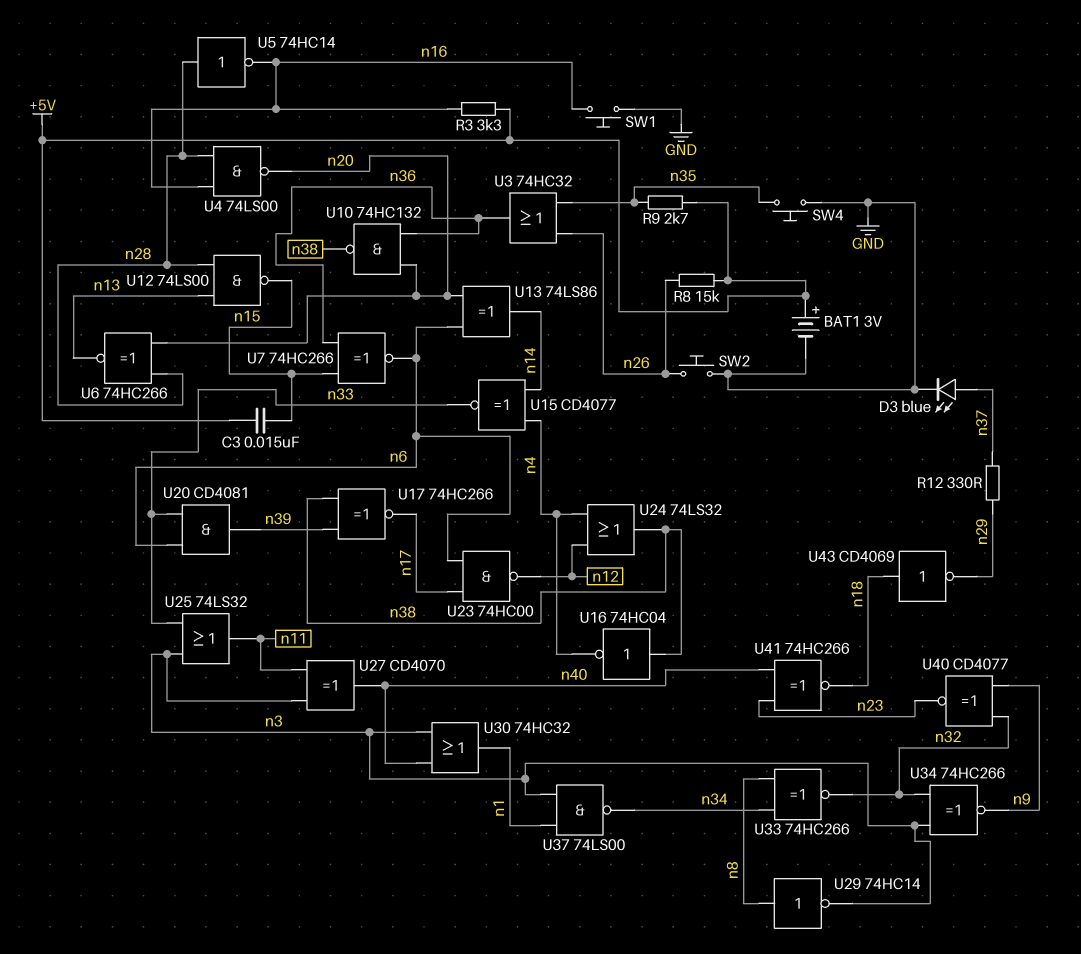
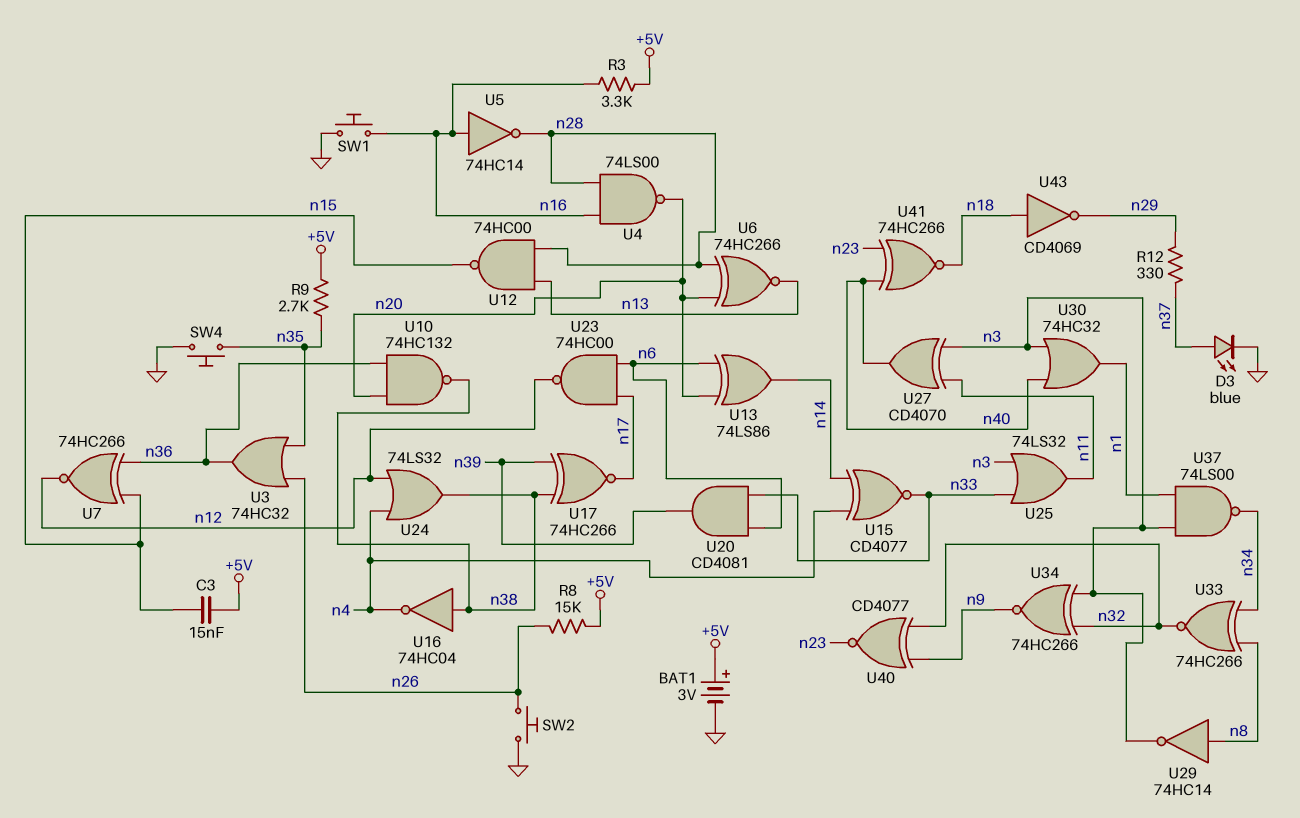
U5: NOT 74HC14 (in n28, out n16) -> NOT 74HC14 (in n16, out n28)
U7: XNOR 74HC266 (in n15, in n36, out n6) -> XNOR 74HC266 (in n15, in n36, out n12)
U12: NAND 74LS00 (in n13, in n28, out n15) -> NAND 74HC00 (in n13, in n28, out n15)

